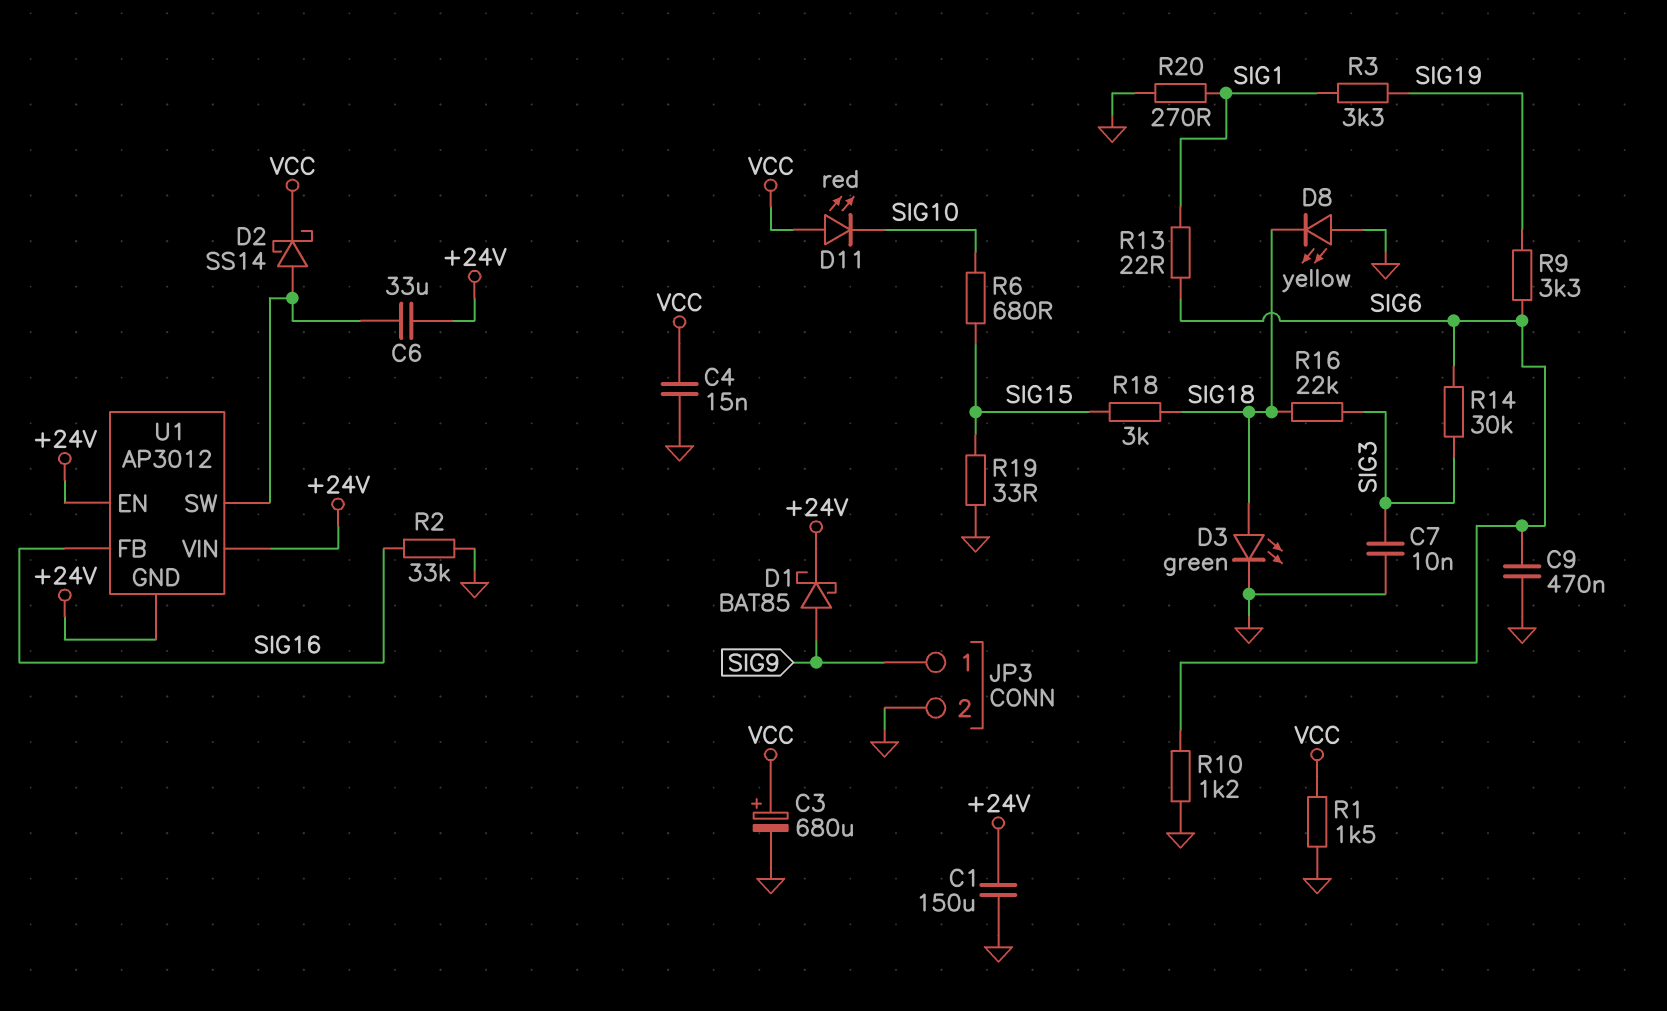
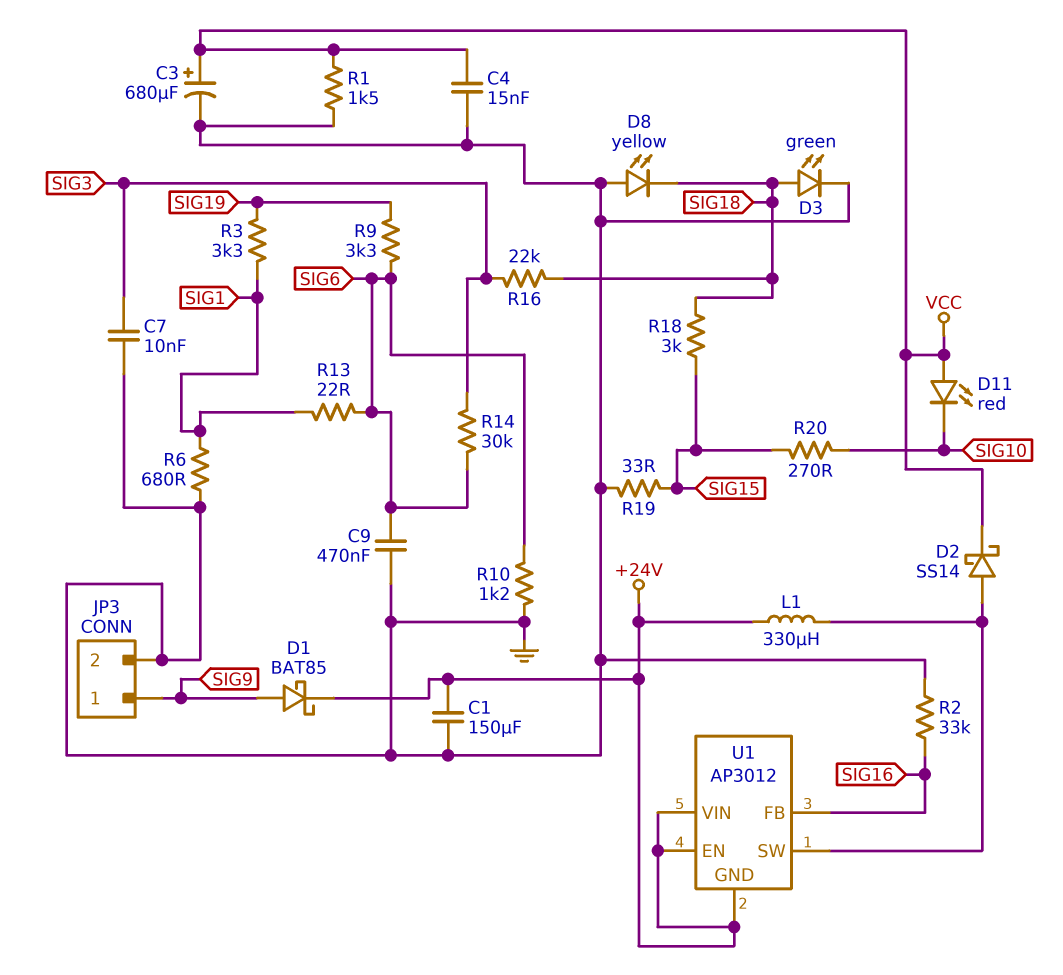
C6: 33uF (+24V, U1/SW) -> none
L1: none -> 330uH (+24V, U1/SW)
R6: 680 (SIG10, SIG15) -> 680 (GND, SIG1)
R20: 270 (GND, SIG1) -> 270 (SIG10, SIG15)

